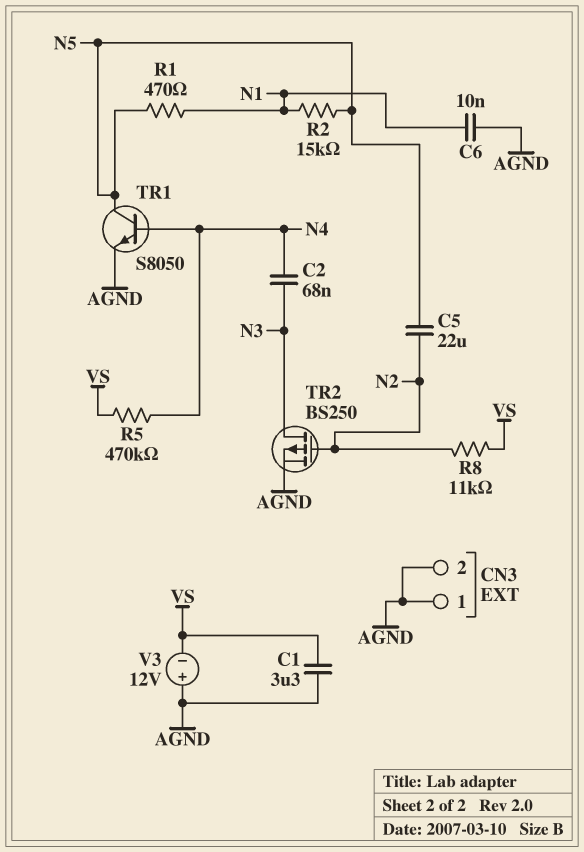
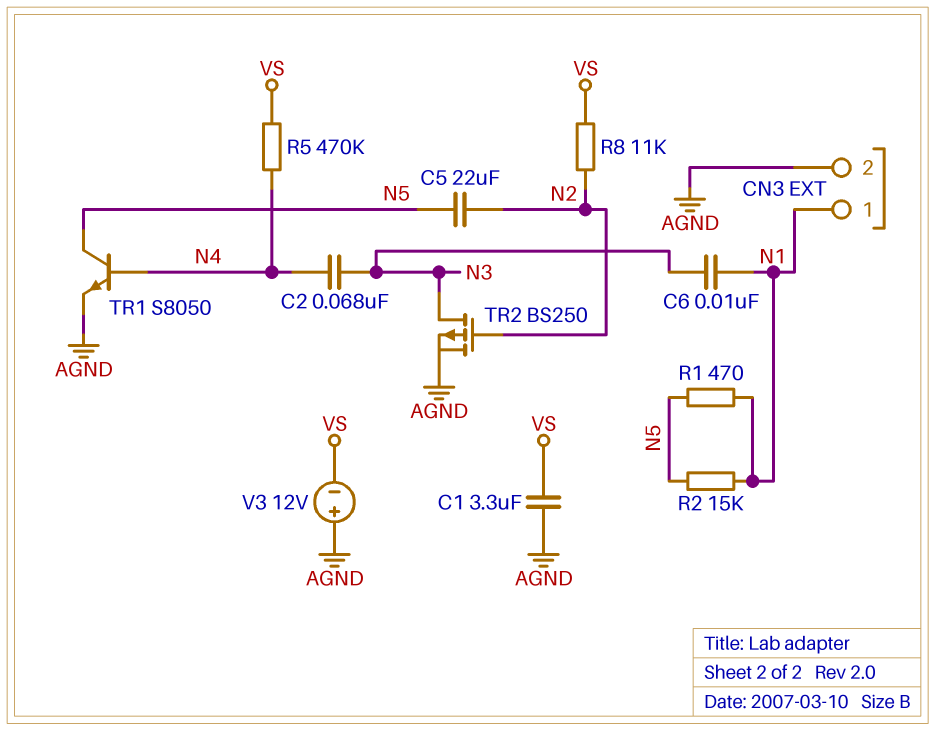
C6: 10nF (AGND, N1) -> 10nF (N1, N3)
CN3 pin 1: AGND -> N1

